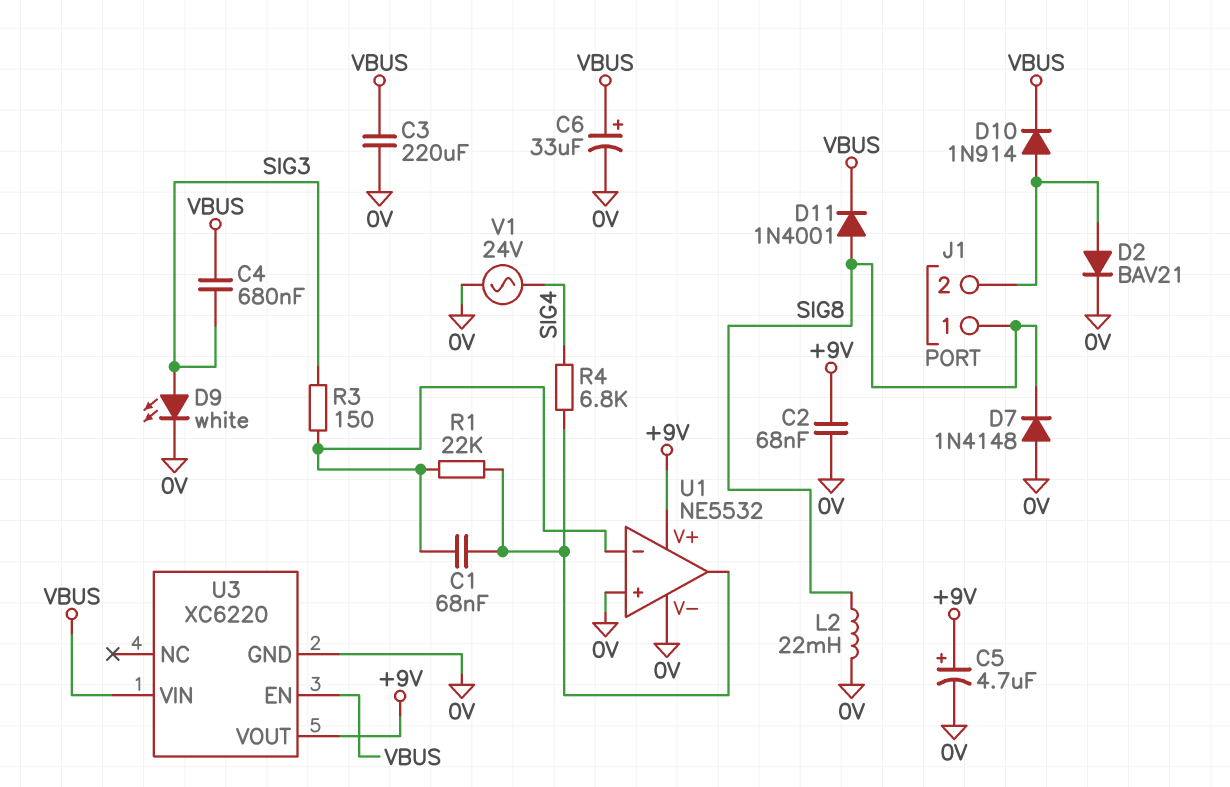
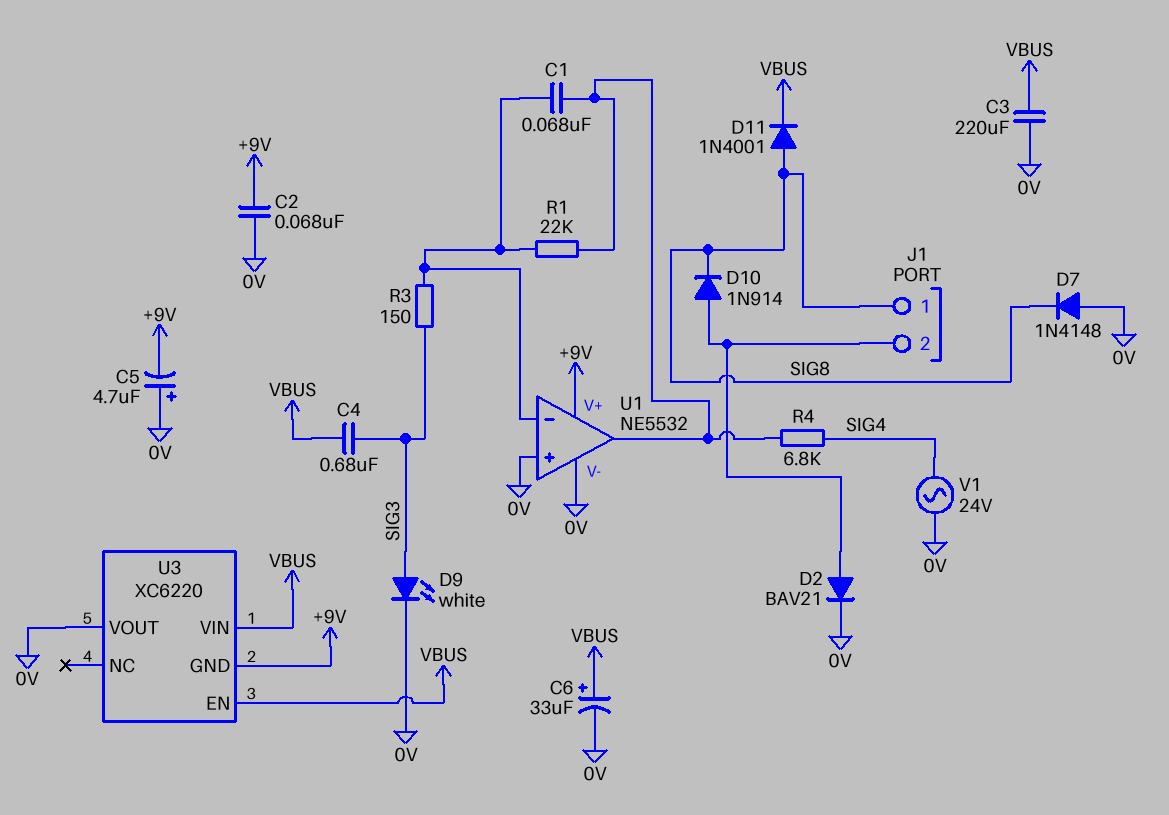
C5: 4.7uF (plus +9V, minus 0V) -> 4.7uF (plus 0V, minus +9V)
D10: diode 1N914 (A J1/2, K VBUS) -> diode 1N914 (A J1/2, K SIG8)
L2: 22mH (0V, SIG8) -> none
U3 pin GND: 0V -> +9V
U3 pin VOUT: +9V -> 0V

